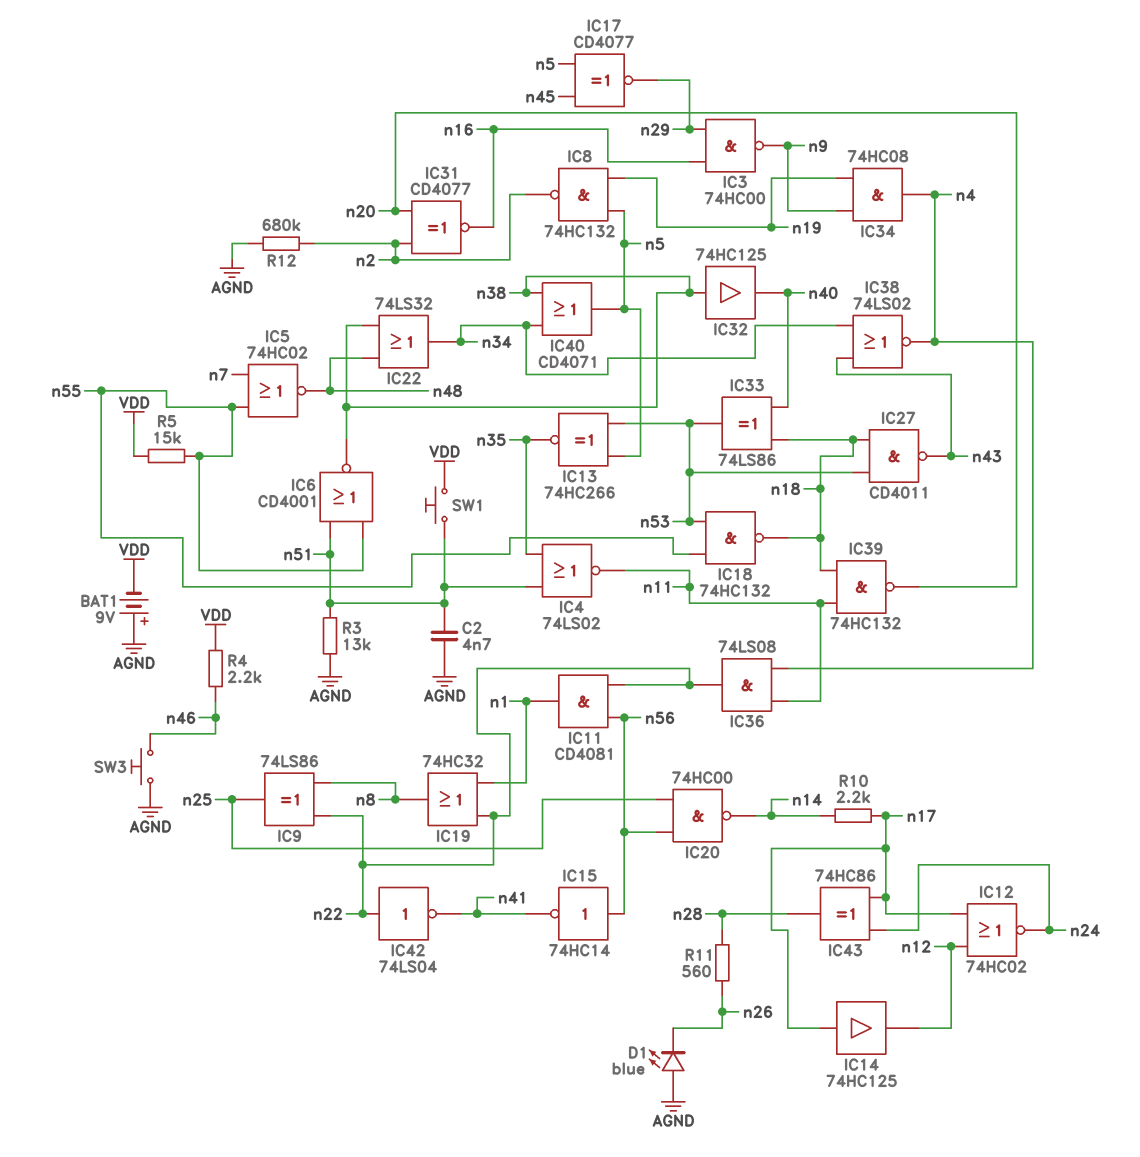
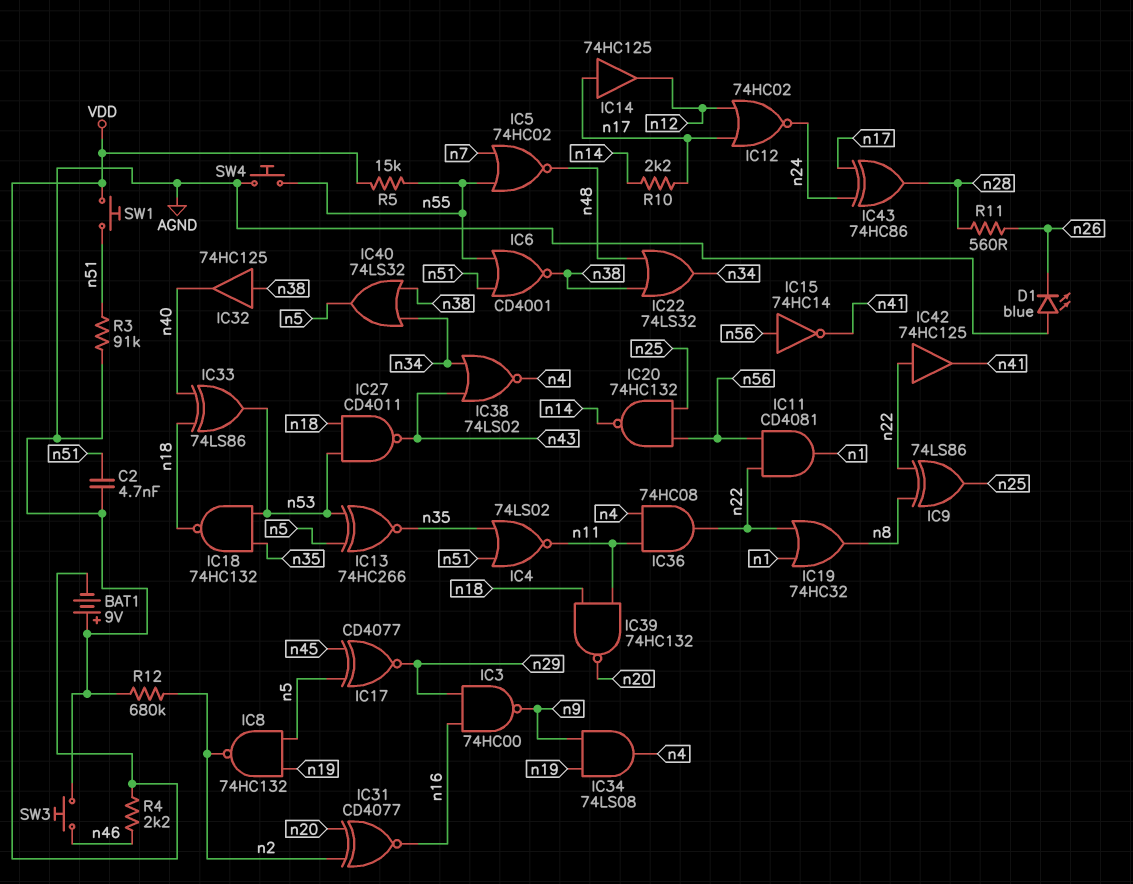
IC18: NAND 74HC132 (in n53, in n55, out n18) -> NAND 74HC132 (in n35, in n53, out n18)
IC20: NAND 74HC00 (in n25, in n56, out n14) -> NAND 74HC132 (in n25, in n56, out n14)
IC34: AND 74HC08 (in n9, in n19, out n4) -> AND 74LS08 (in n9, in n19, out n4)
IC36: AND 74LS08 (in n4, in n11, out n22) -> AND 74HC08 (in n4, in n11, out n22)
IC40: OR CD4071 (in n34, in n38, out n5) -> OR 74LS32 (in n34, in n38, out n5)
IC42: NOT 74LS04 (in n22, out n41) -> buffer 74HC125 (in n22, out n41)
R3: 13k (AGND, n51) -> 91k (AGND, n51)
SW4: none -> button (AGND, n55)

